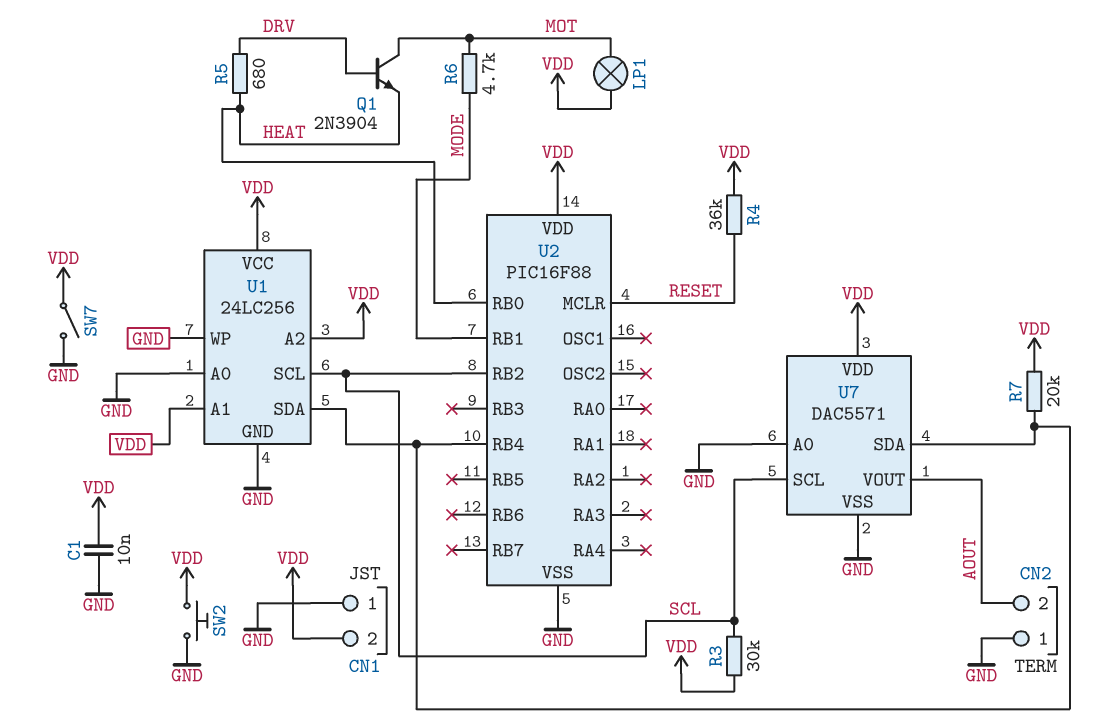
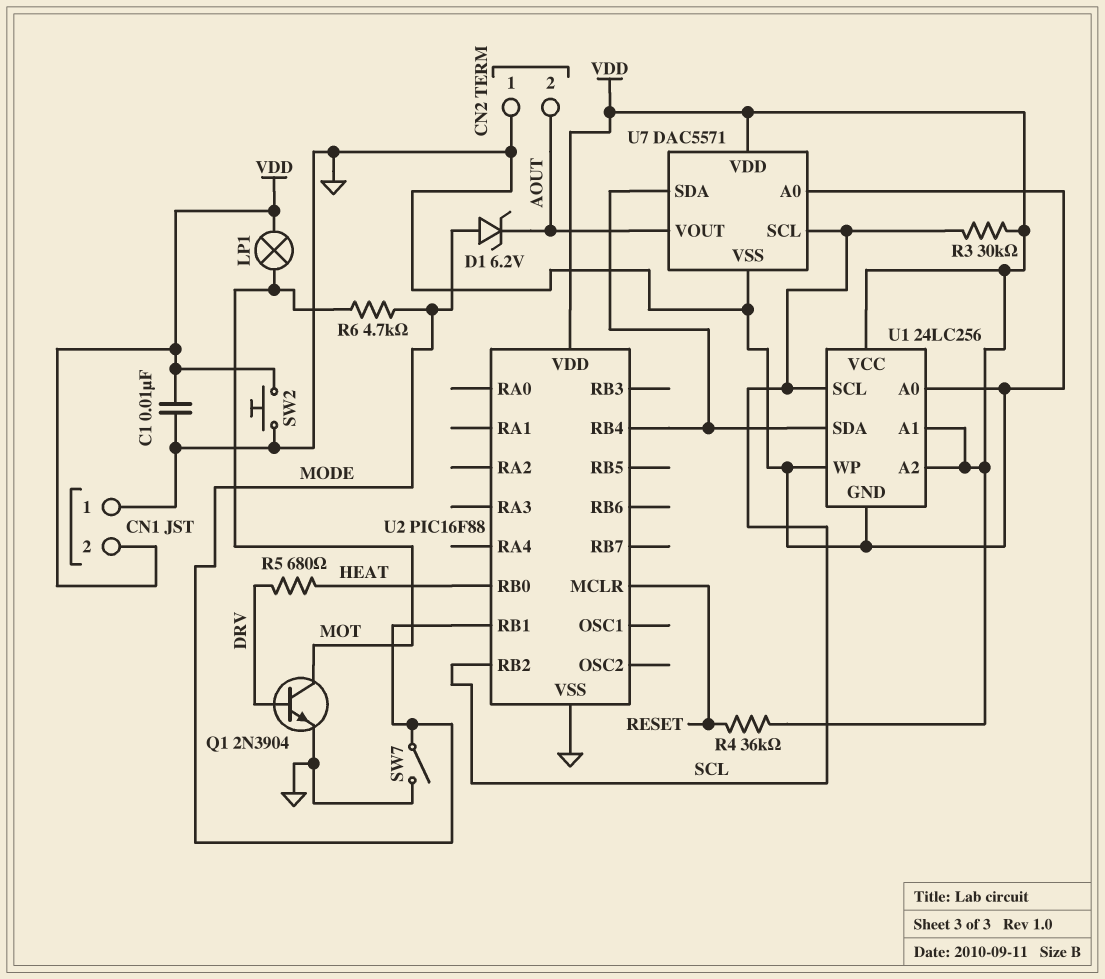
D1: none -> zener 6.2V (A MODE, K AOUT)
Q1: NPN 2N3904 (B DRV, C MOT, E HEAT) -> NPN 2N3904 (B DRV, C MOT, E GND)
R7: 20k (U1/SDA, VDD) -> none
SW7: switch (GND, VDD) -> switch (GND, MODE)

